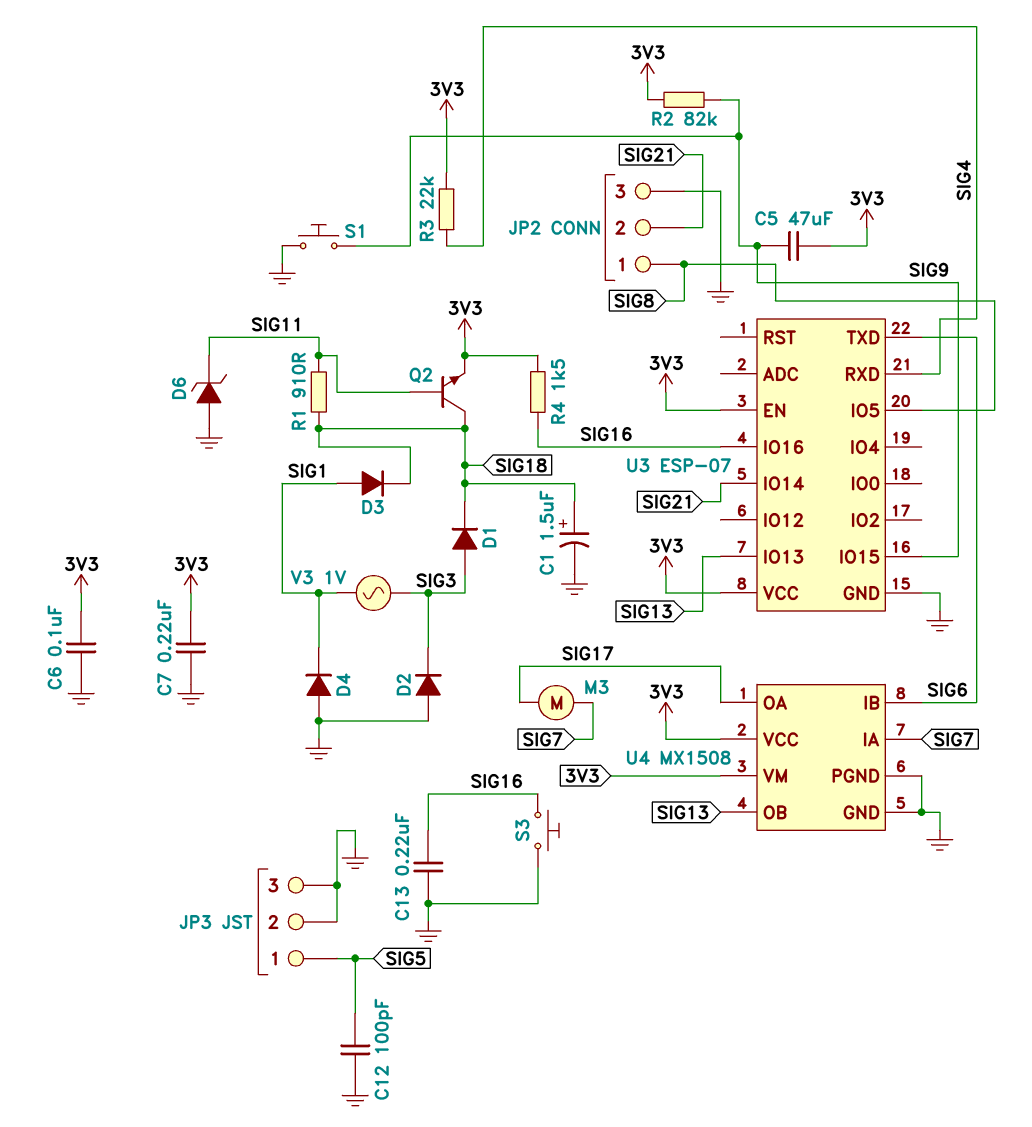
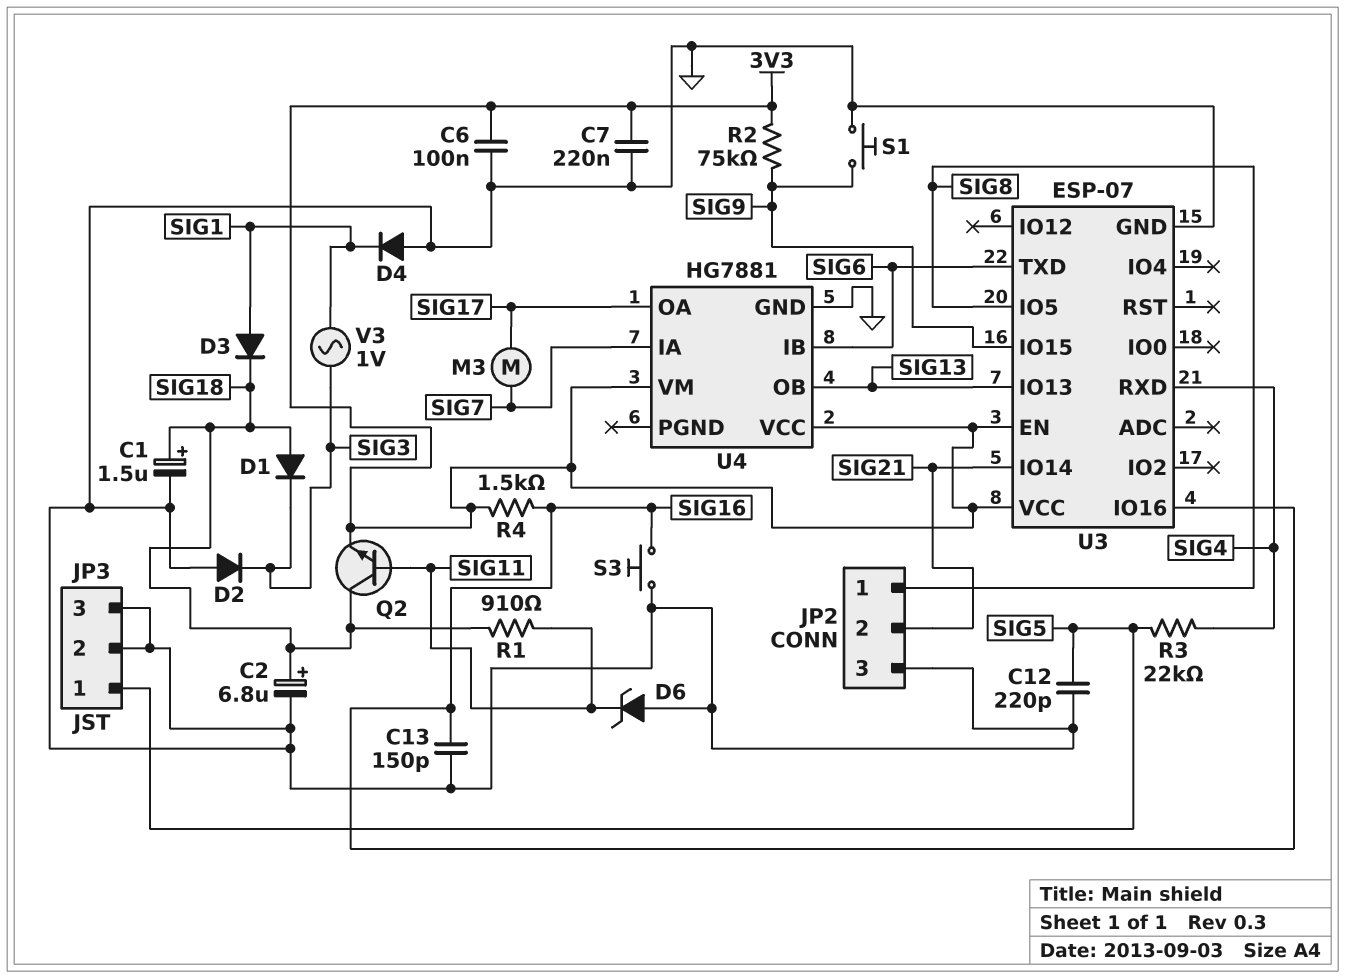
C2: none -> 6.8uF (plus SIG18, minus GND)
C5: 47uF (3V3, SIG9) -> none
C12: 100pF (GND, SIG5) -> 220pF (GND, SIG5)
C13: 220nF (GND, SIG16) -> 150pF (GND, SIG16)
D1: diode (A SIG3, K SIG18) -> diode (A SIG18, K SIG3)
R2: 82k (3V3, SIG9) -> 75k (3V3, SIG9)
R3: 22k (3V3, SIG4) -> 22k (SIG4, SIG5)
U4: MX1508 -> HG7881
U4 pin PGND: GND -> none

